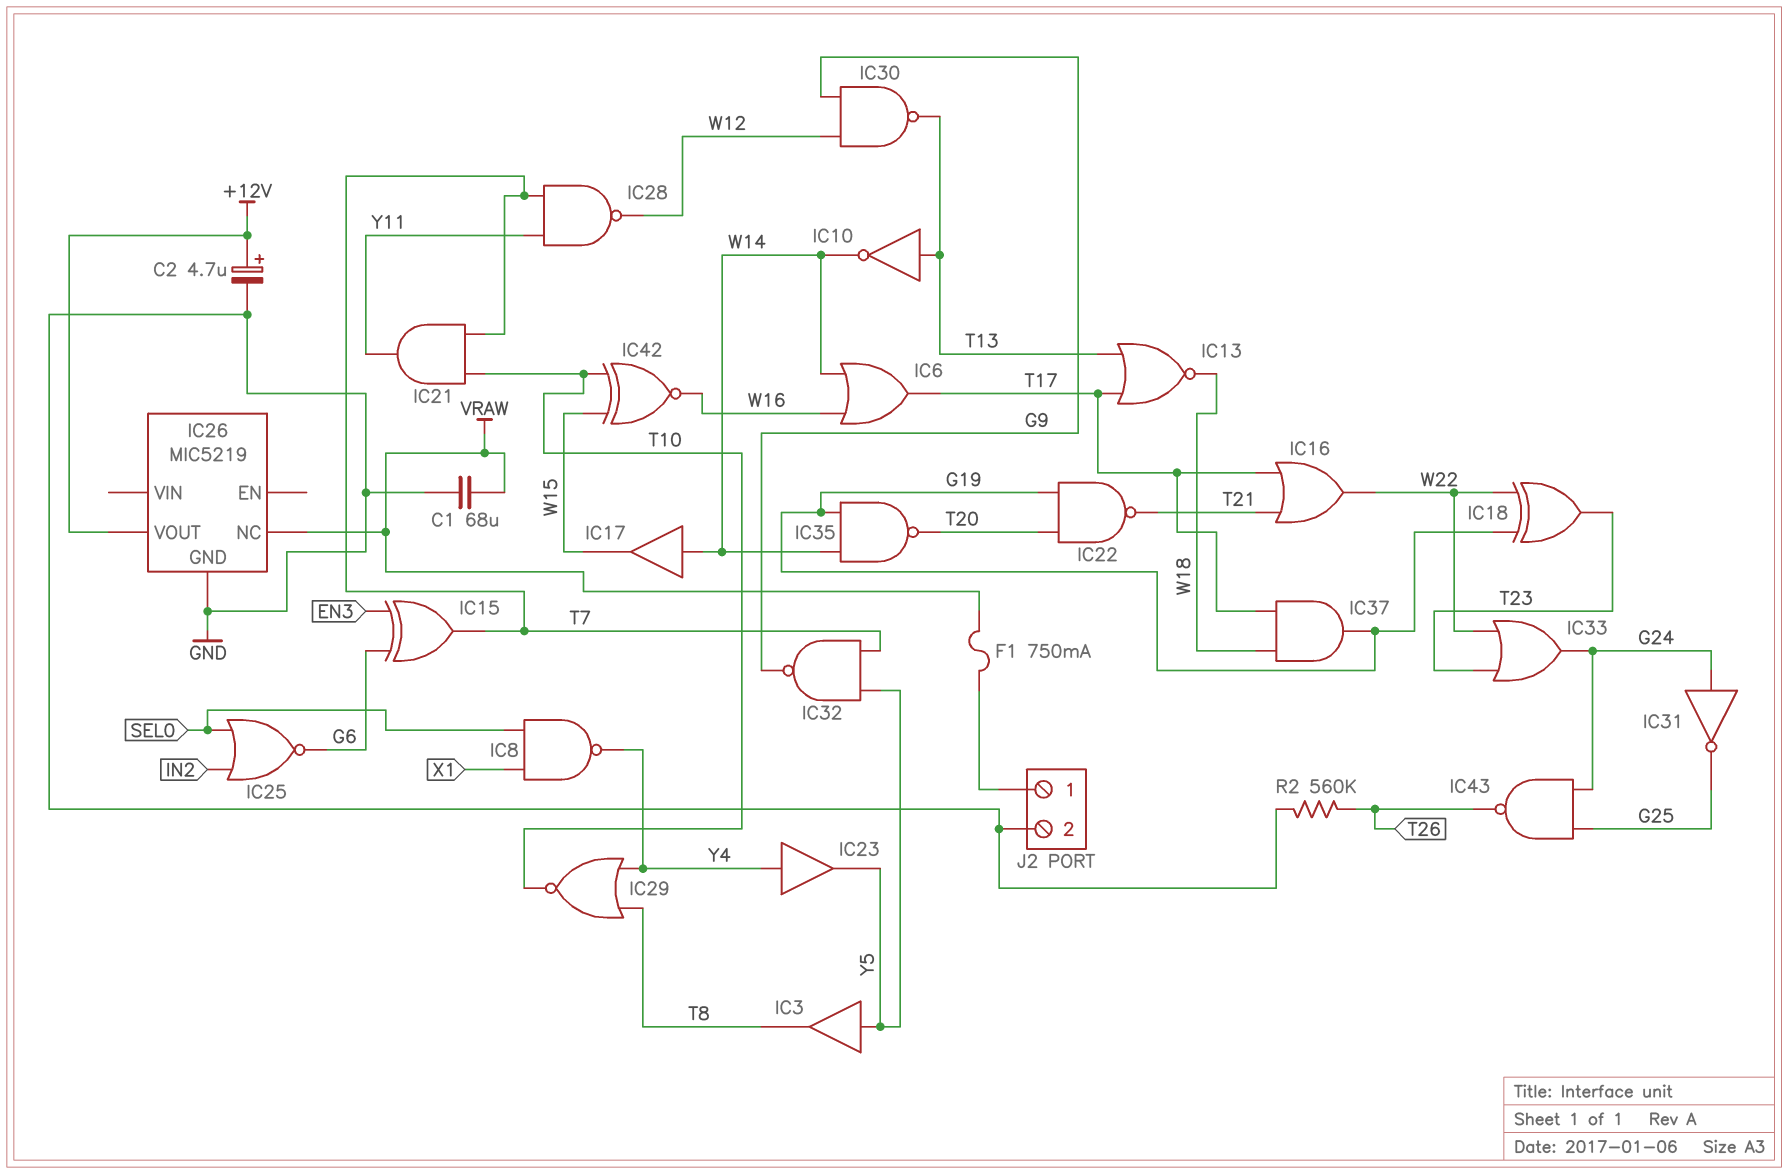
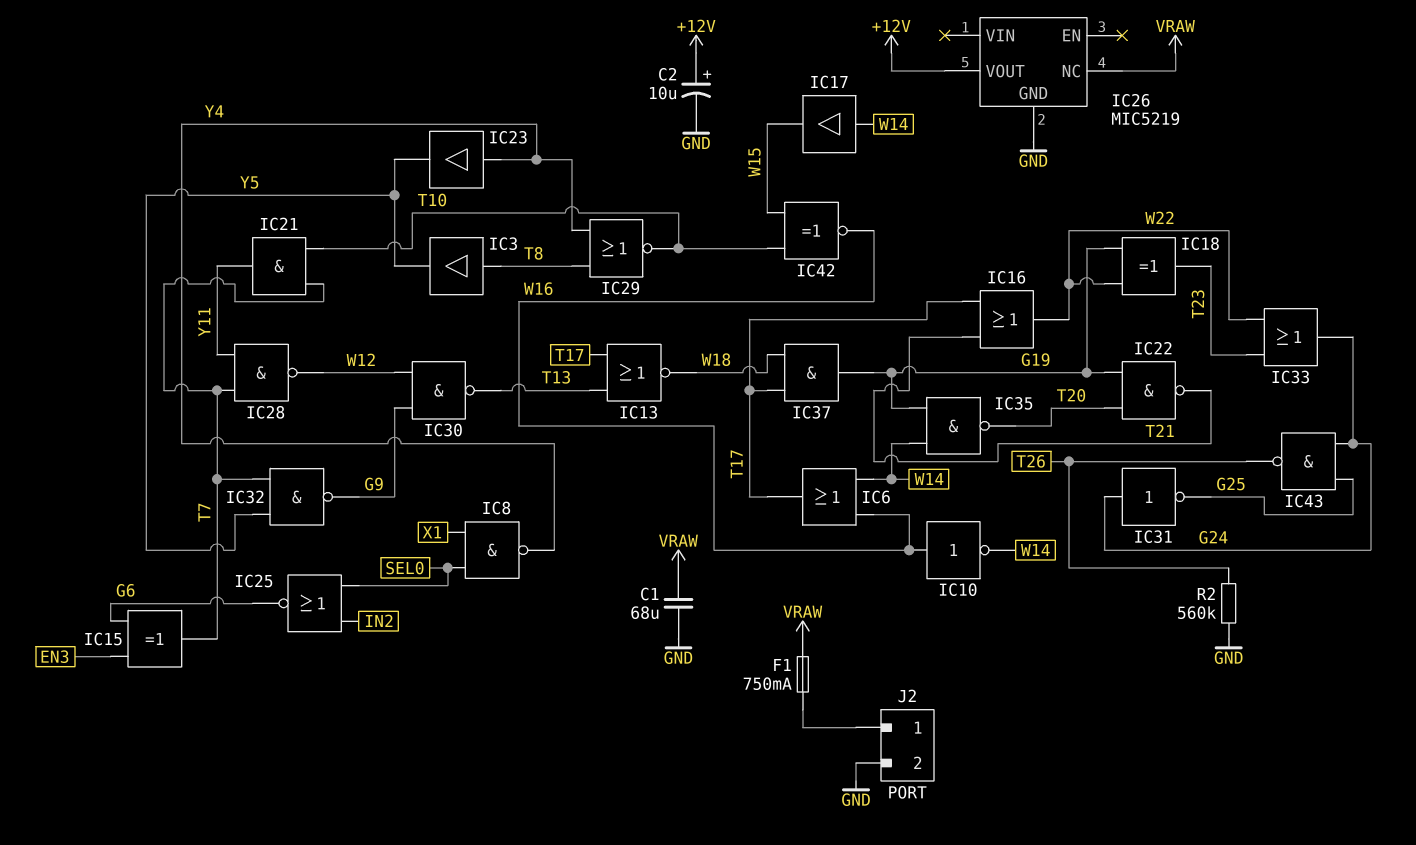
C2: 4.7uF (plus +12V, minus GND) -> 10uF (plus +12V, minus GND)
IC3: buffer (in Y5, out T8) -> buffer (in T8, out Y5)
IC10: NOT (in T13, out W14) -> NOT (in W16, out W14)

